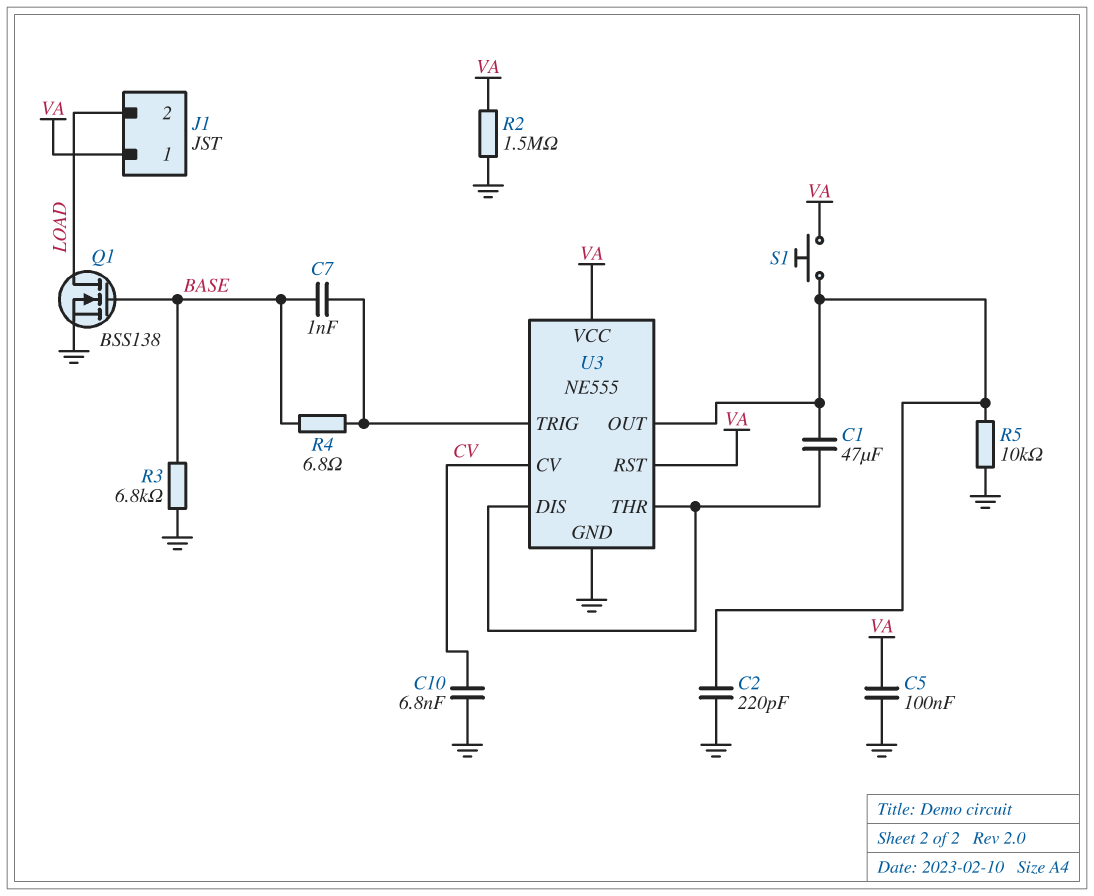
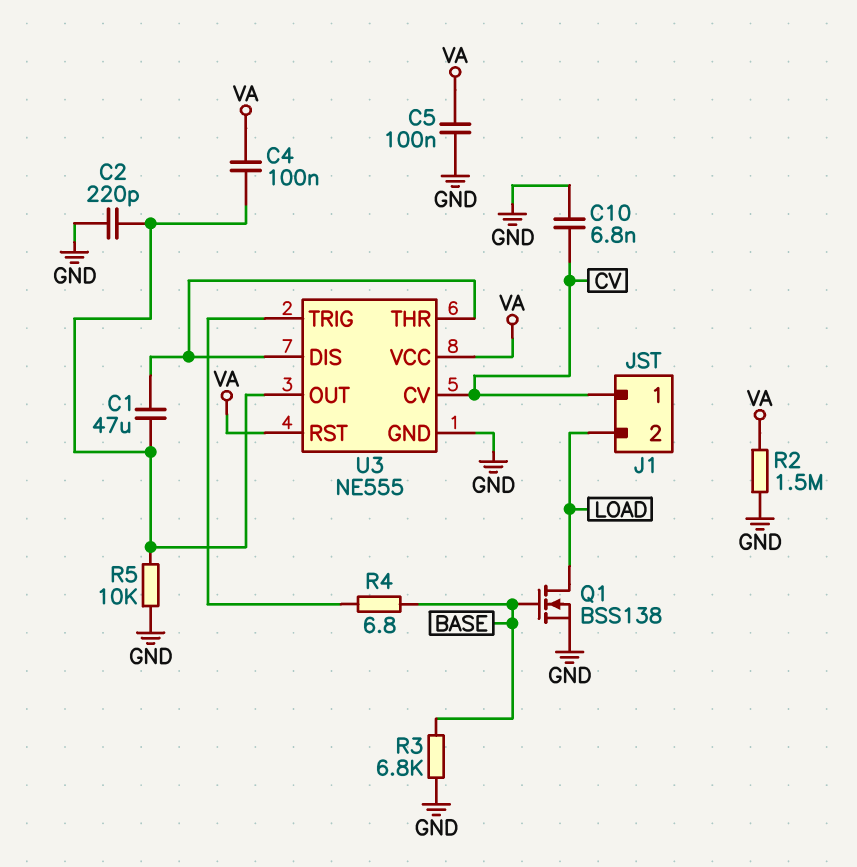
C4: none -> 100nF (U3/OUT, VA)
C7: 1nF (BASE, U3/TRIG) -> none
J1 pin 1: VA -> CV
S1: button (U3/OUT, VA) -> none

